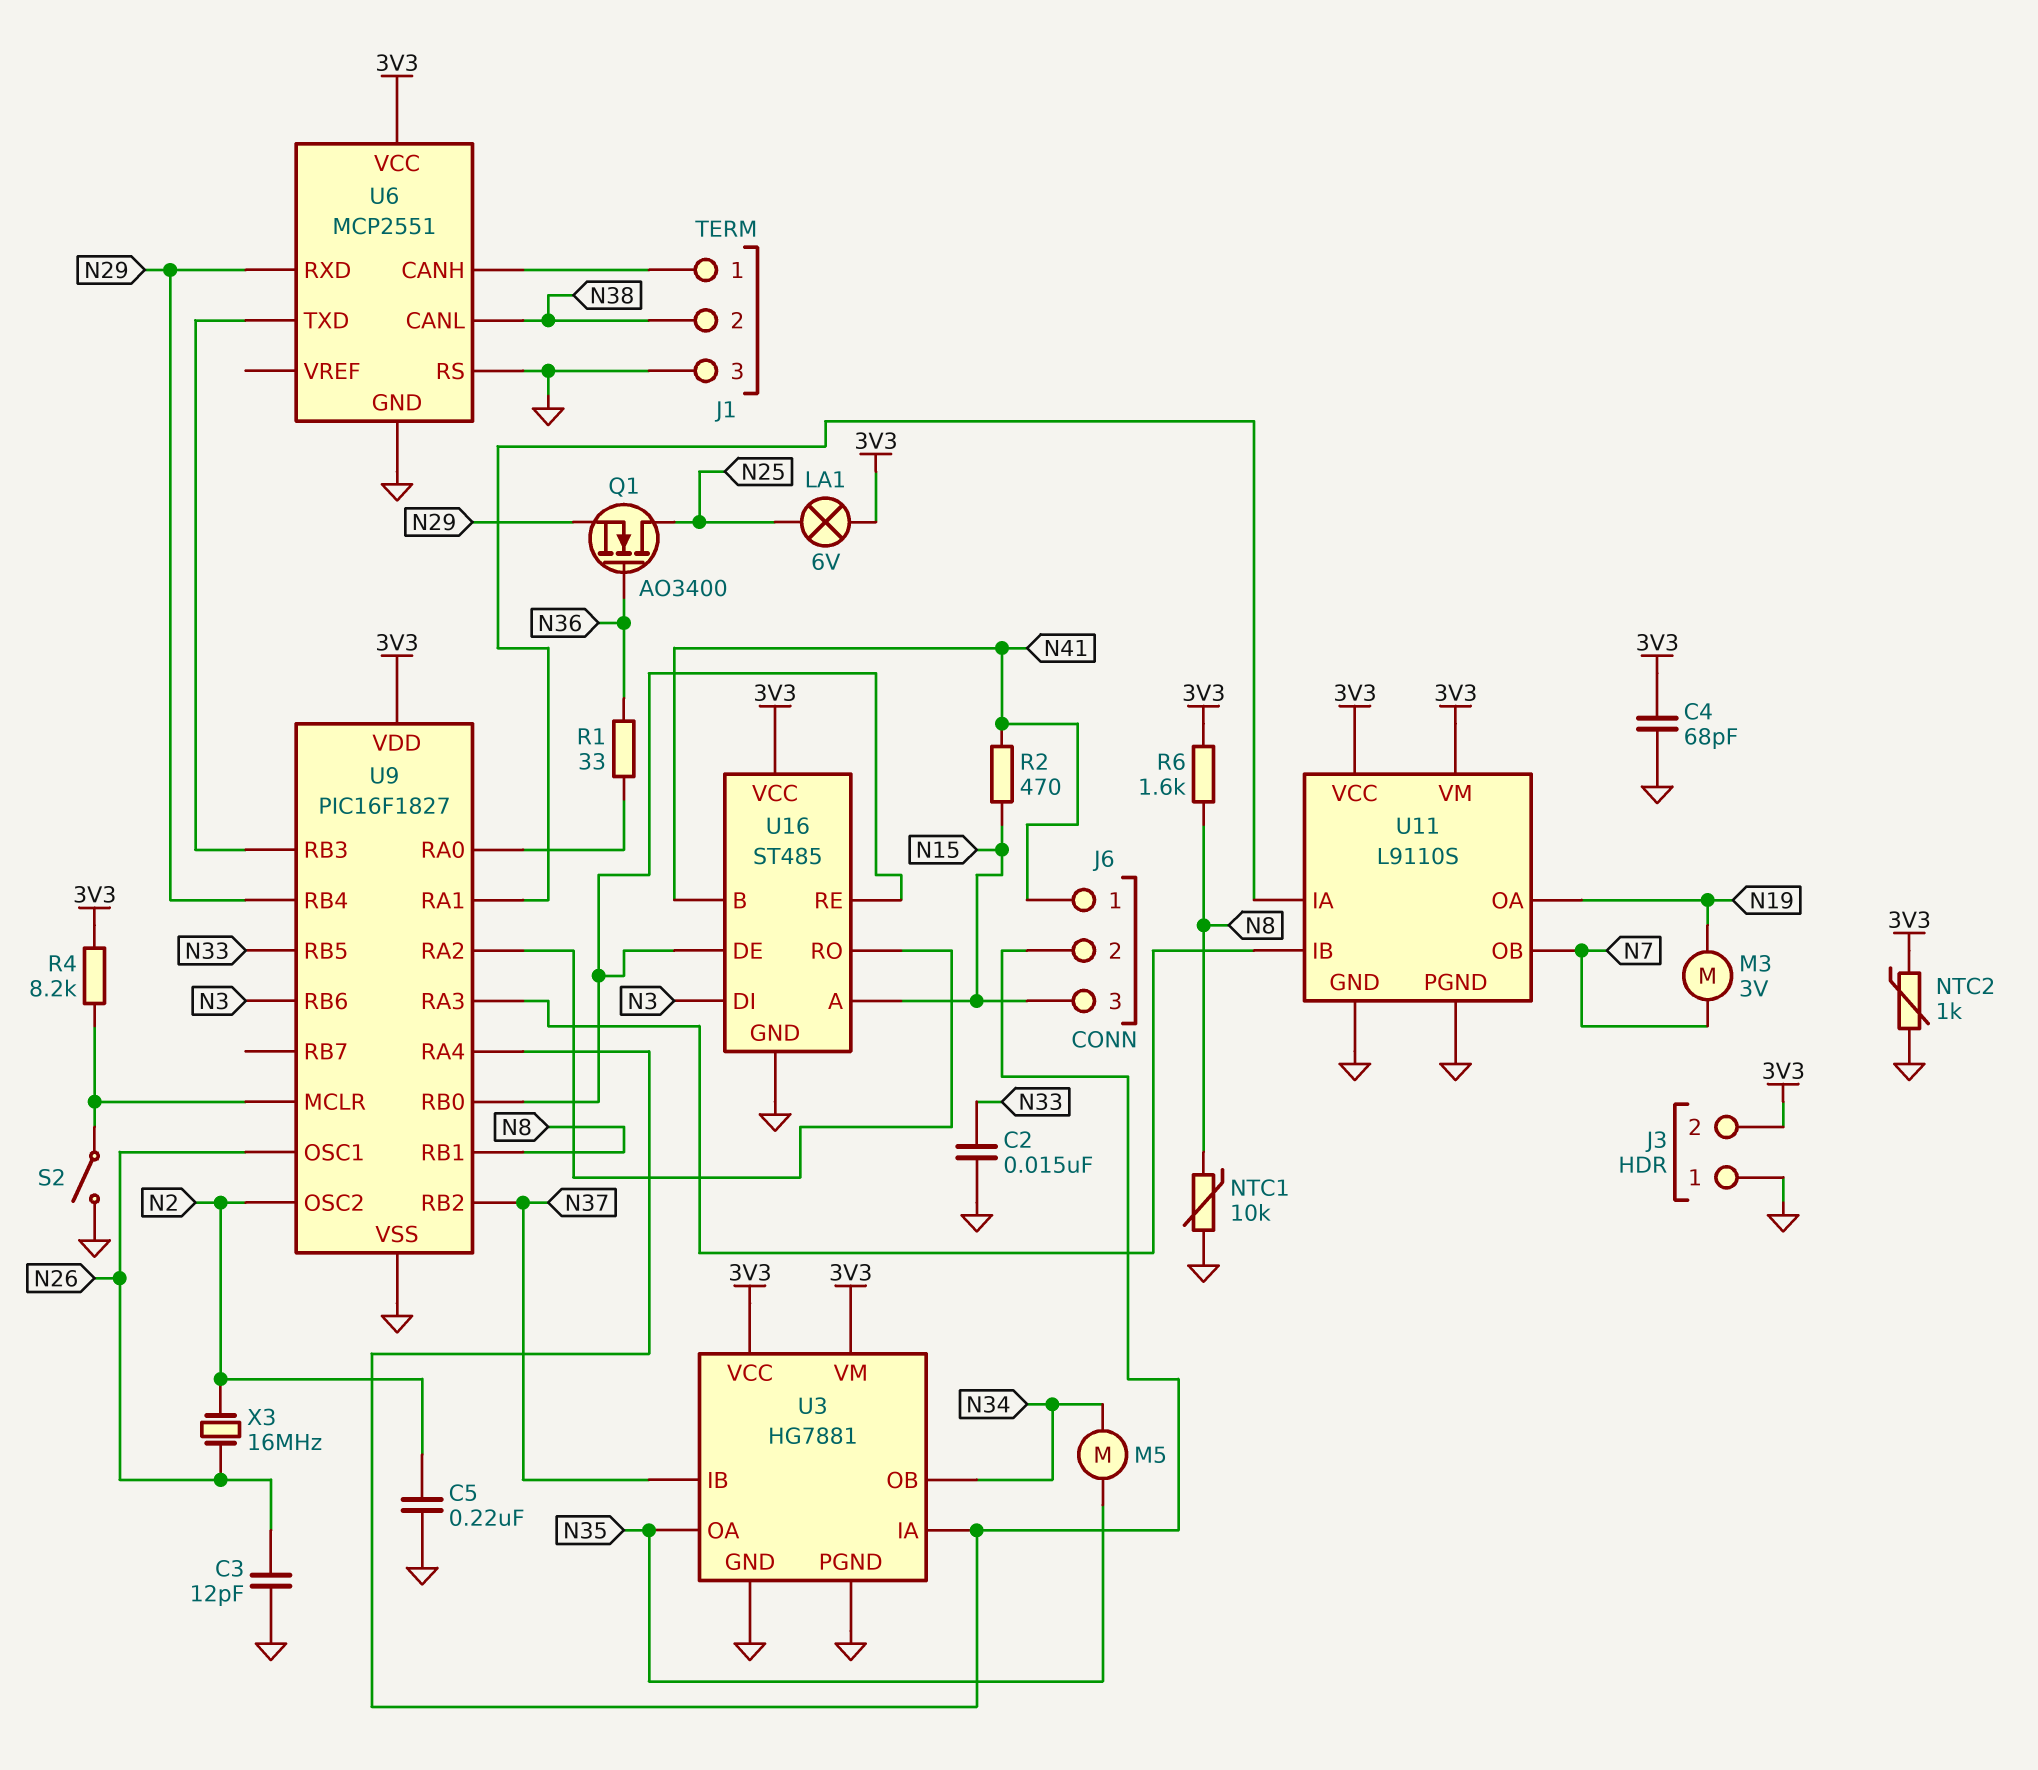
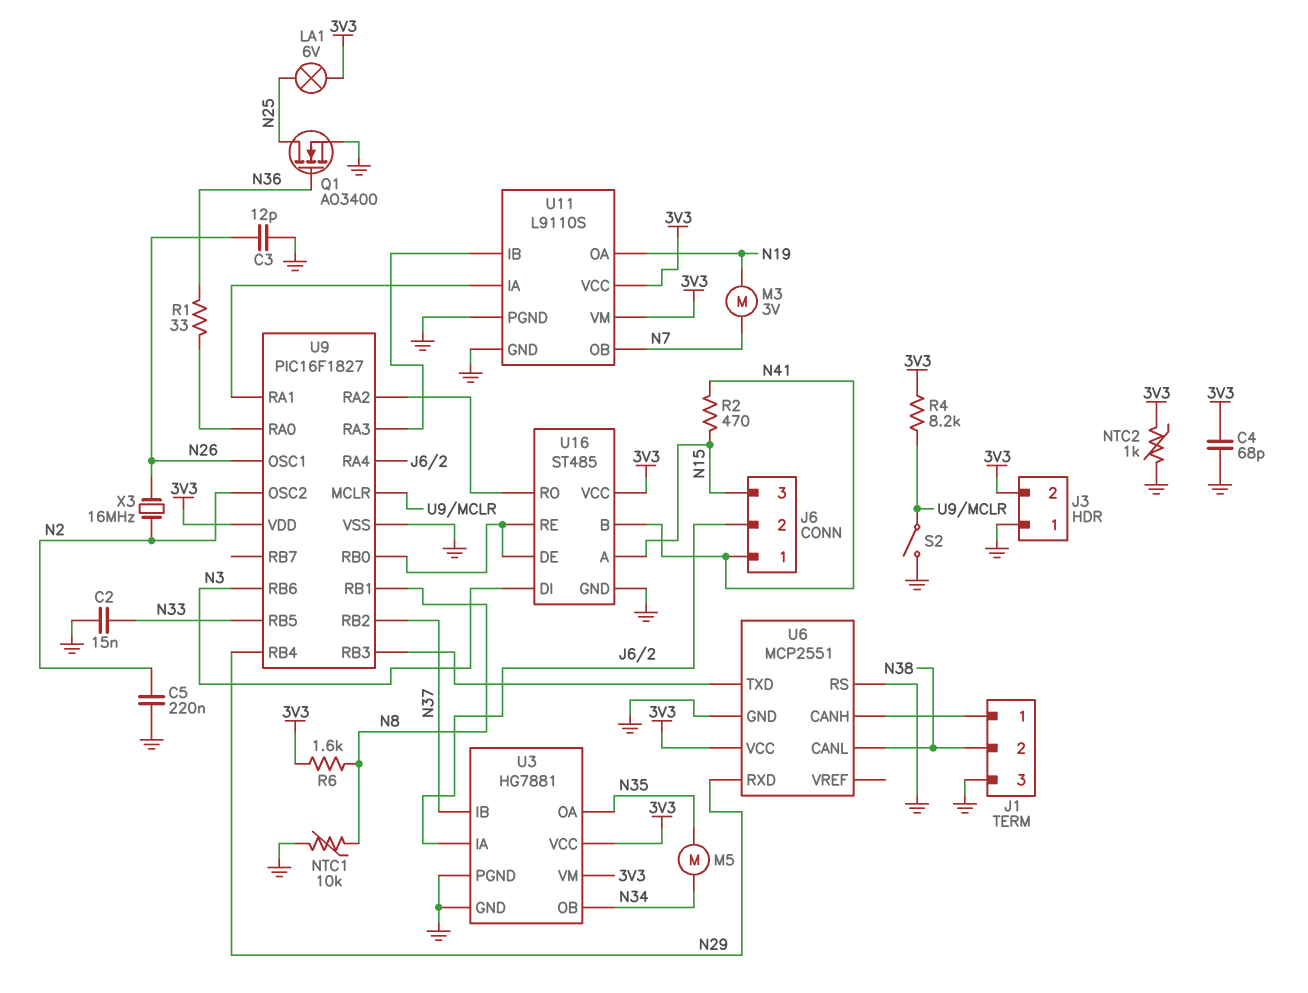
Q1: NMOS AO3400 (G N36, D N25, S N29) -> NMOS AO3400 (G N36, D N25, S GND)

